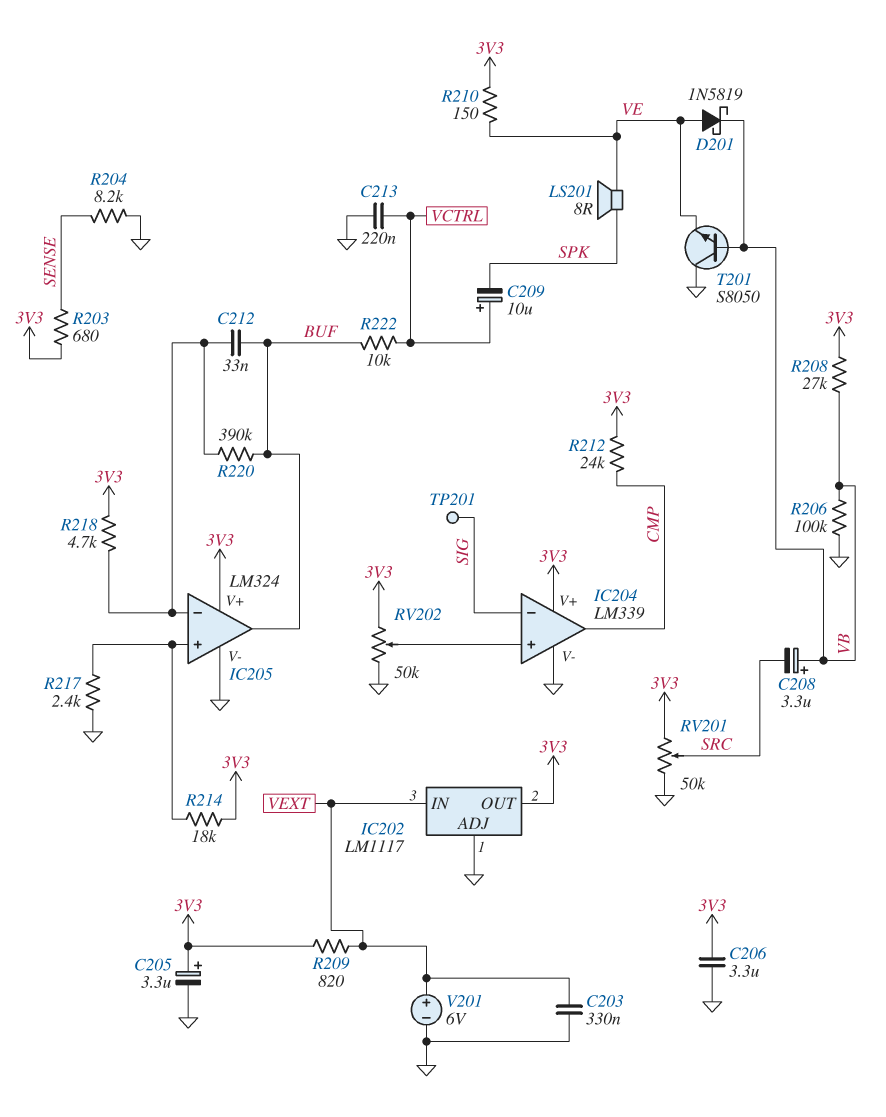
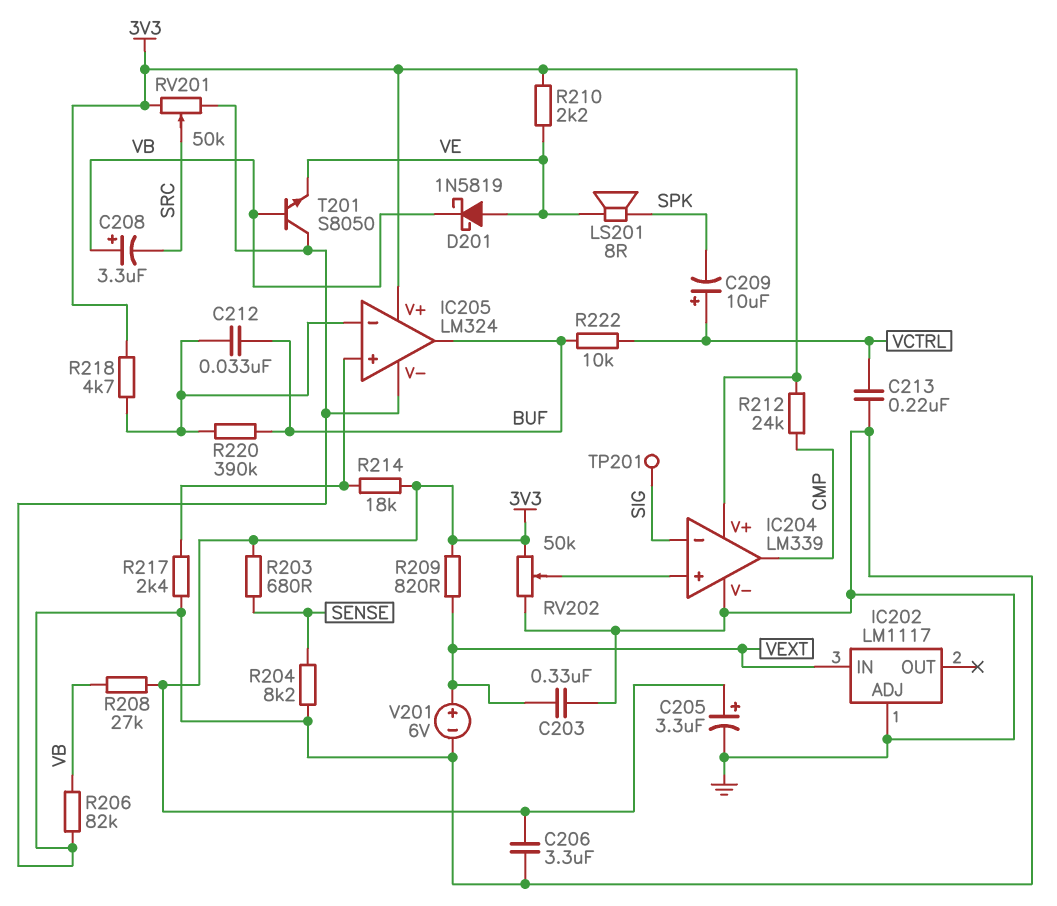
IC202 pin OUT: 3V3 -> none
R206: 100k (GND, VB) -> 82k (GND, VB)
R210: 150 (3V3, VE) -> 2.2k (3V3, VE)

